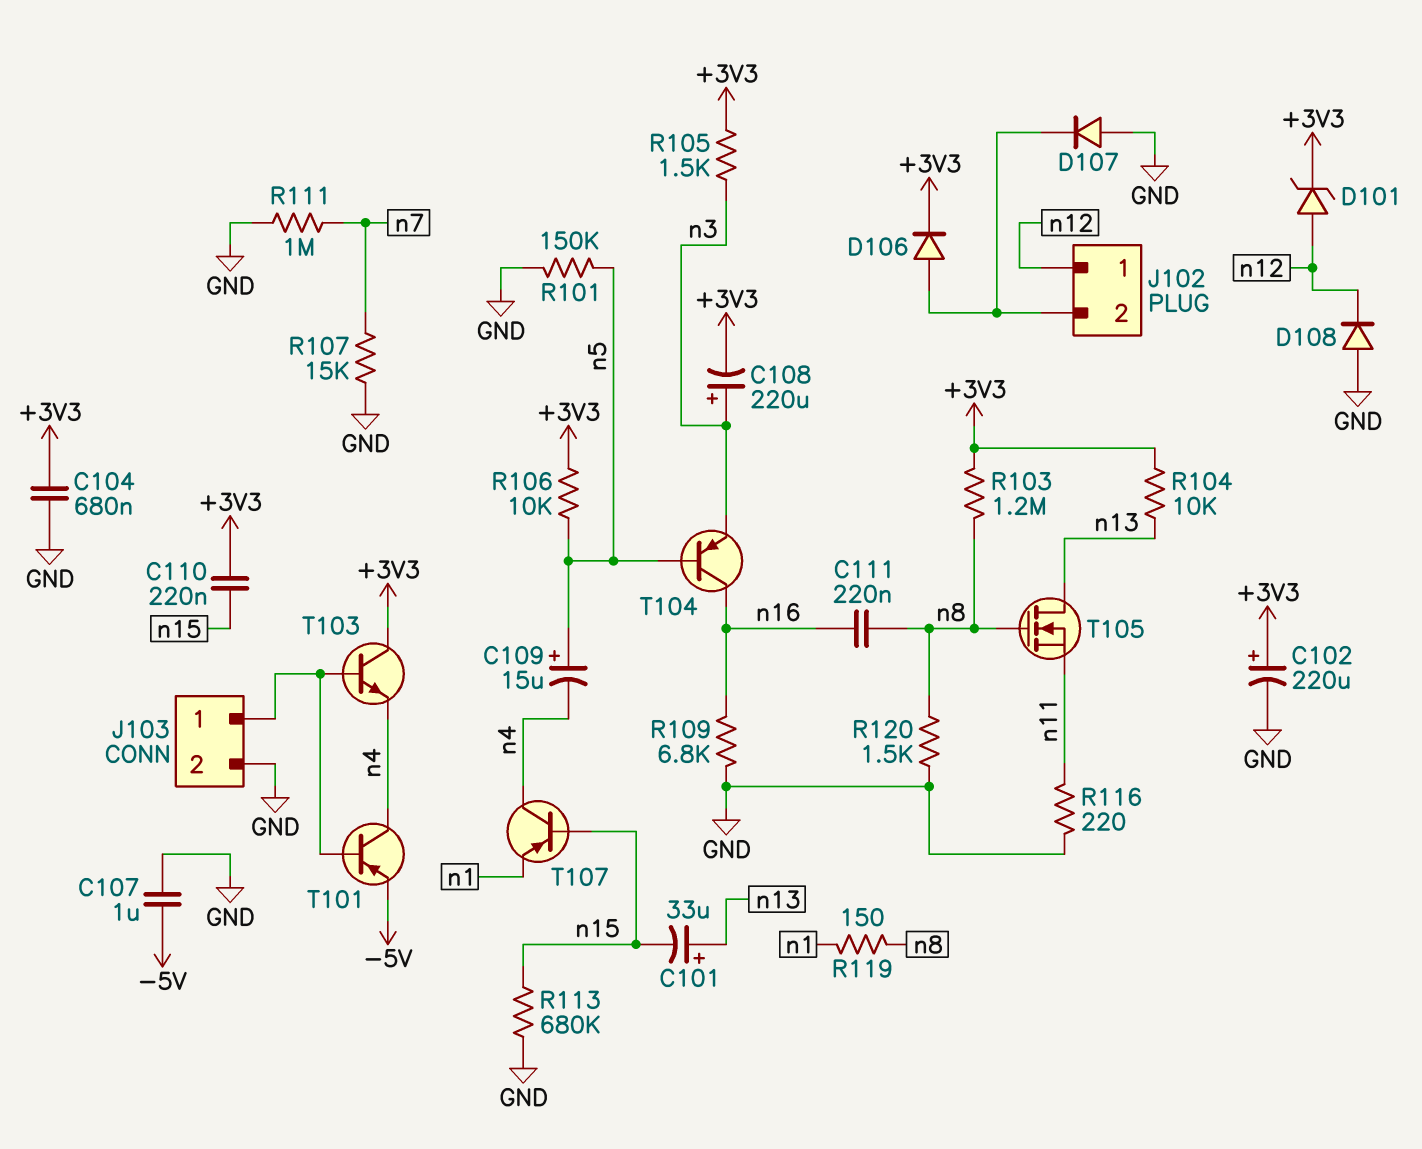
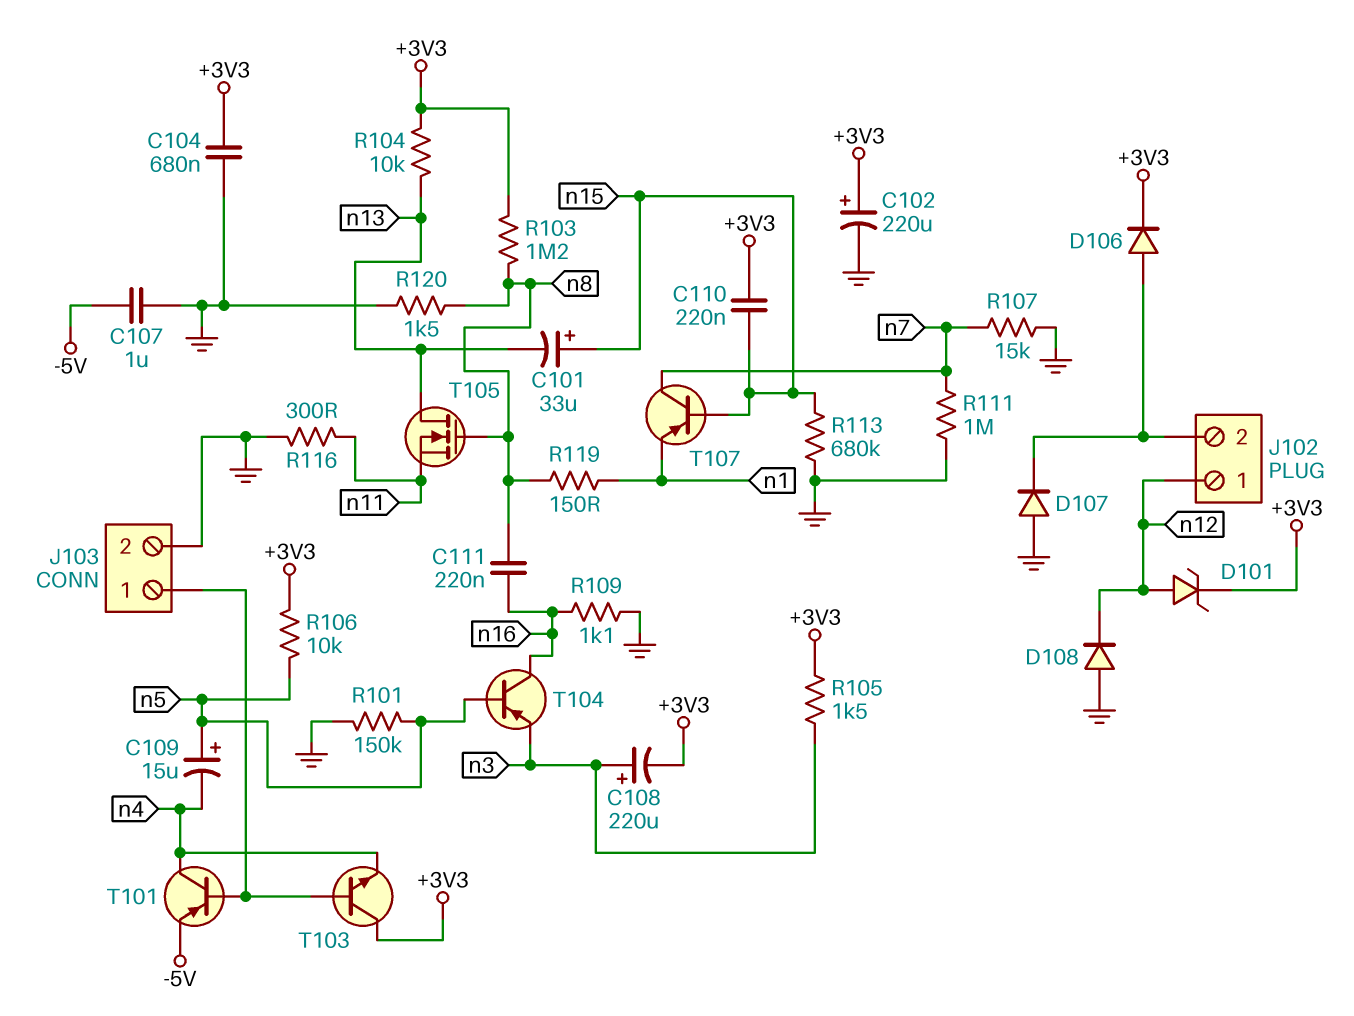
C101: 33uF (plus n13, minus n15) -> 33uF (plus n15, minus n13)
R109: 6.8k (GND, n16) -> 1.1k (GND, n16)
R116: 220 (GND, n11) -> 300 (GND, n11)
T107: PNP (B n15, C n4, E n1) -> PNP (B n15, C n7, E n1)

